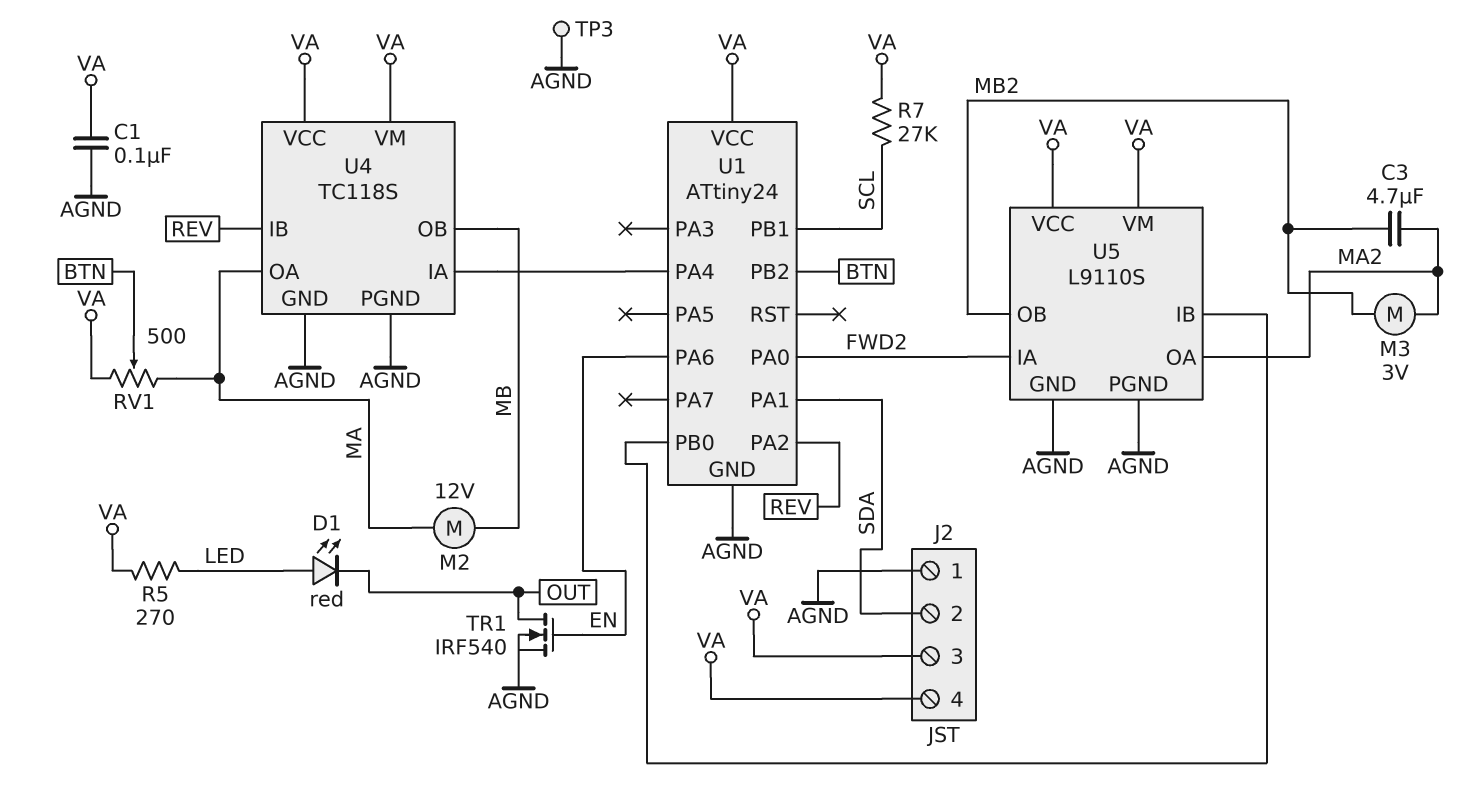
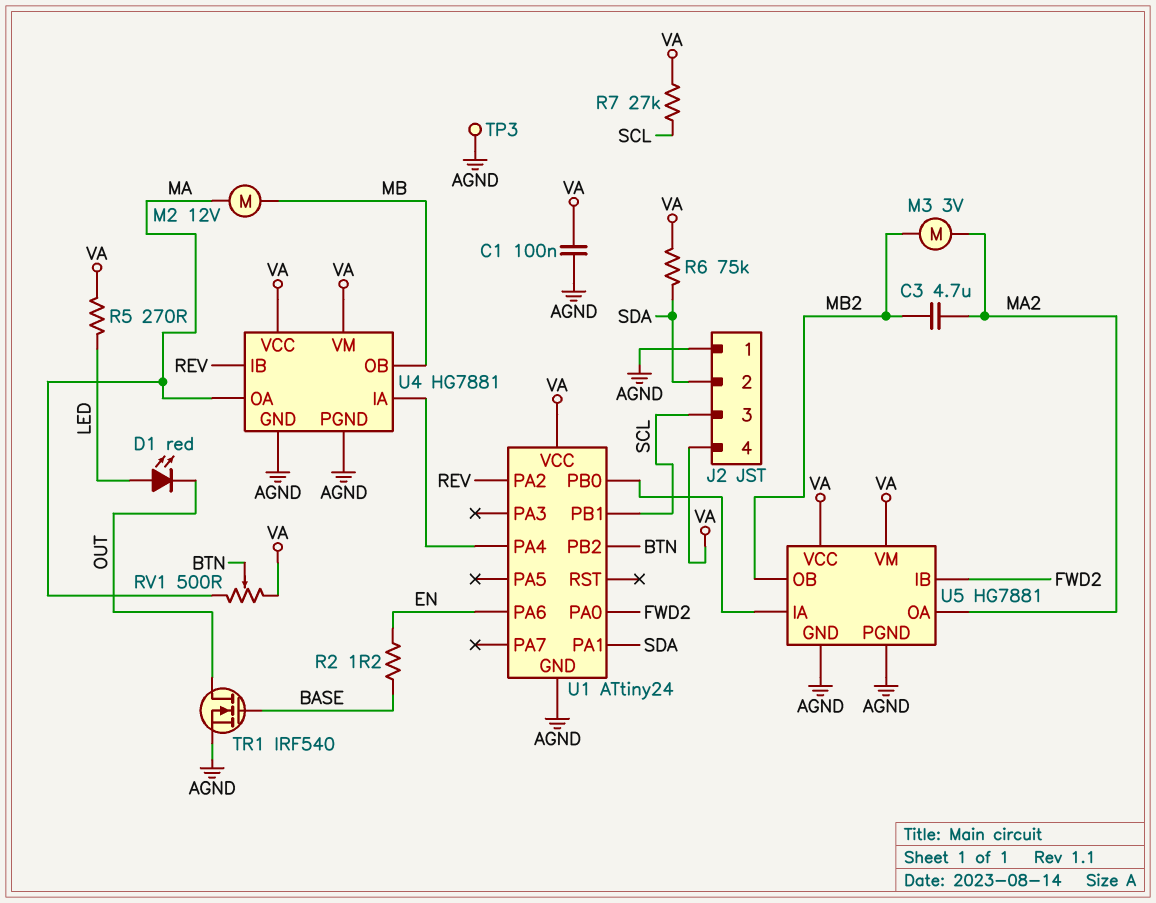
J2 pin 3: VA -> SCL
R2: none -> 1.2 (BASE, EN)
R6: none -> 75k (SDA, VA)
TR1: NMOS IRF540 (G EN, D OUT, S AGND) -> NMOS IRF540 (G BASE, D OUT, S AGND)
U4: TC118S -> HG7881
U5: L9110S -> HG7881
U5 pin IA: FWD2 -> U1/PB0
U5 pin IB: U1/PB0 -> FWD2

